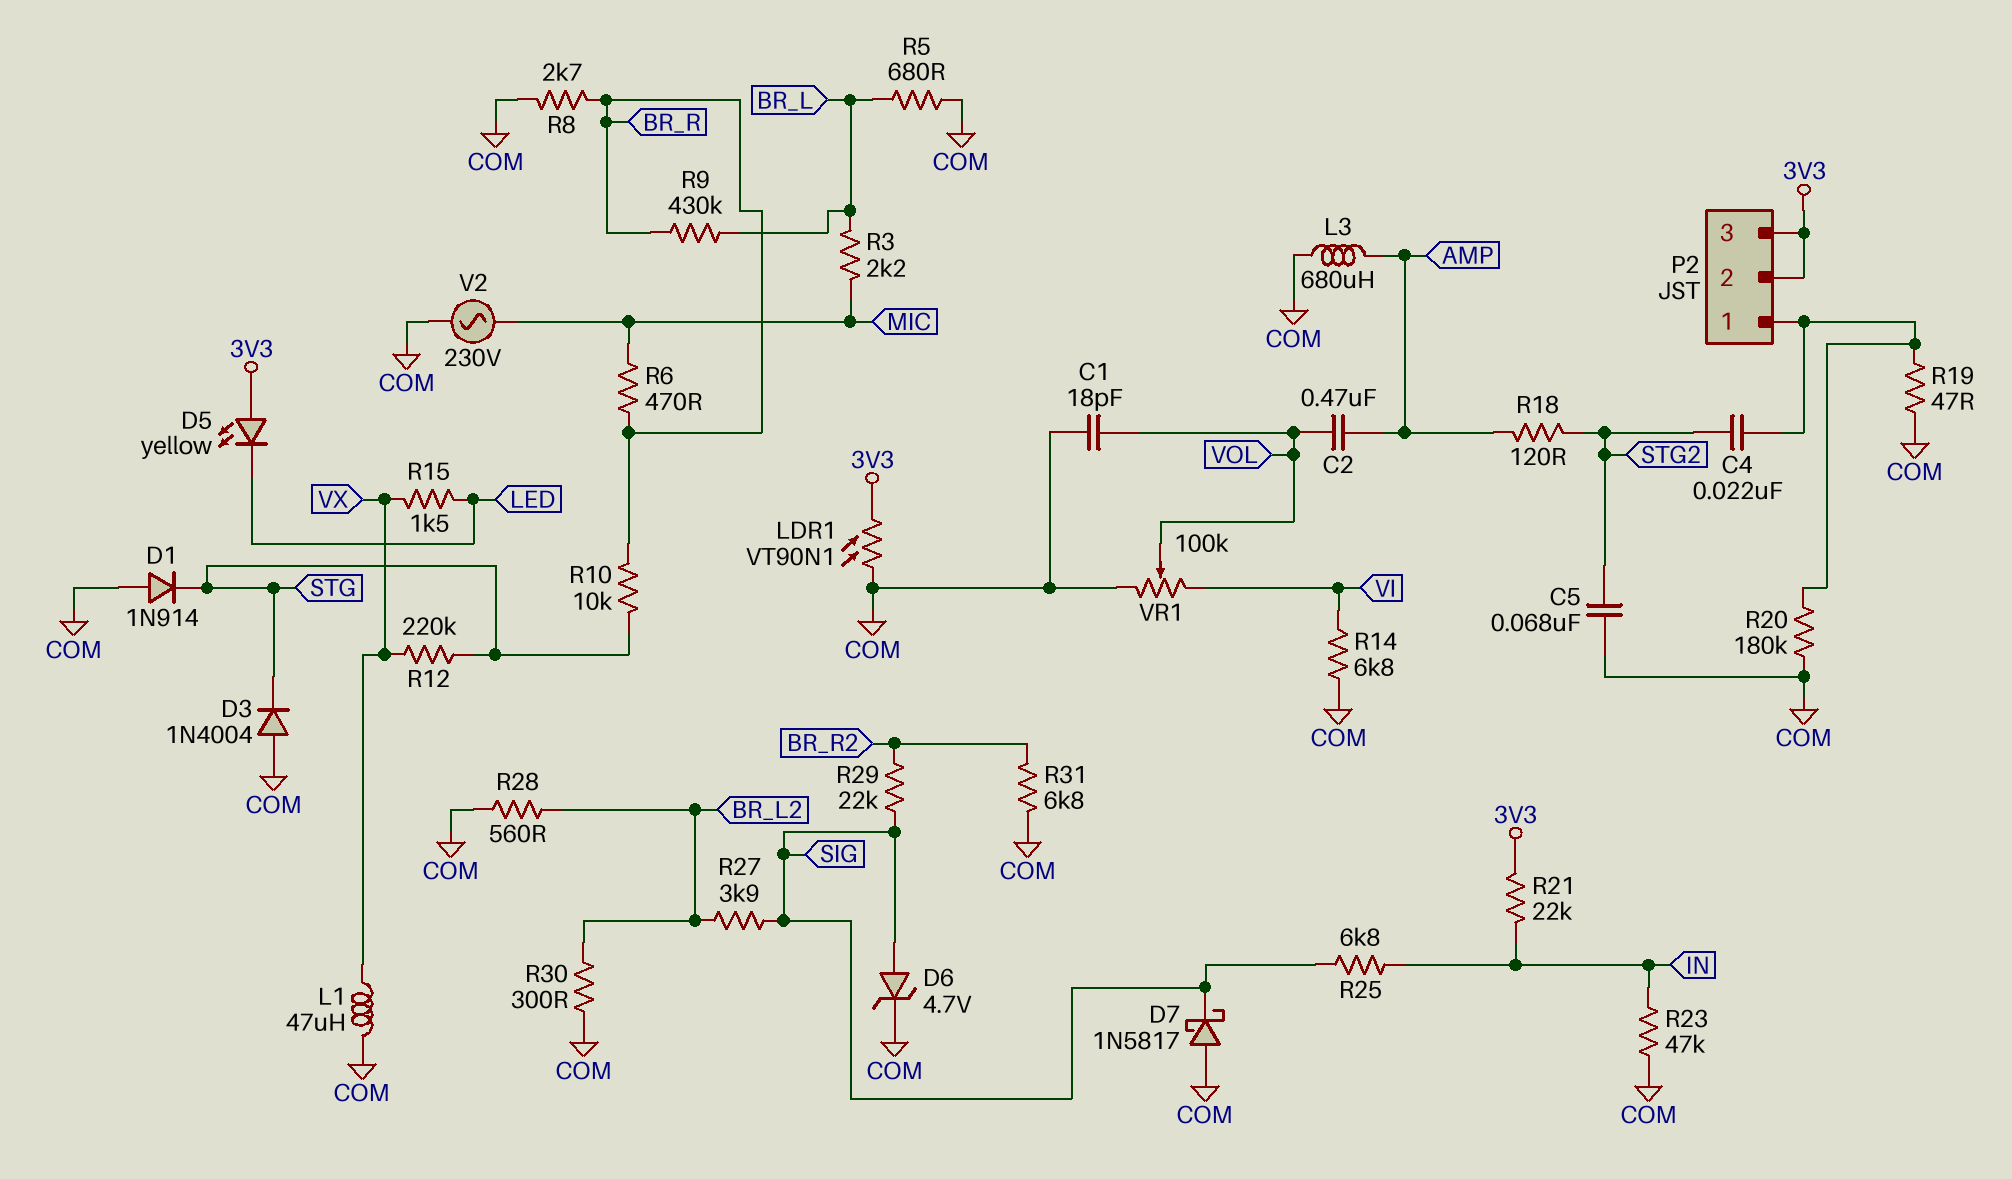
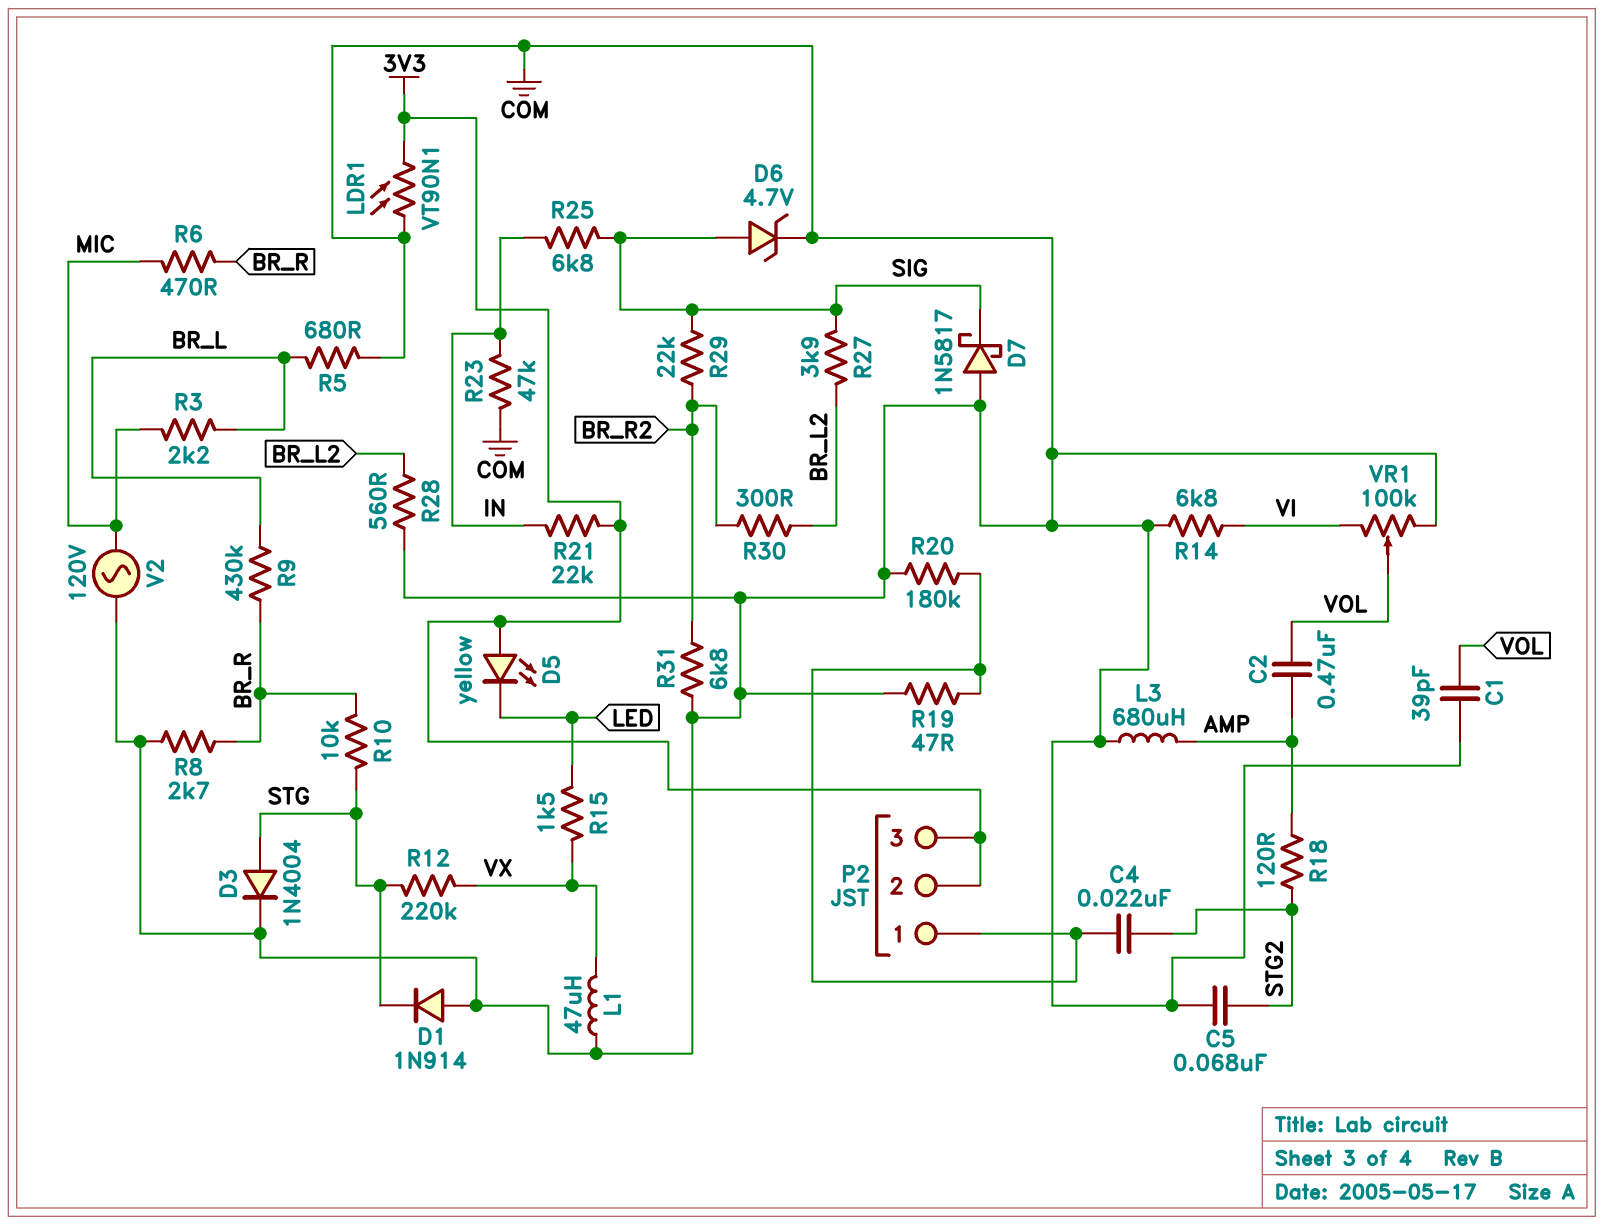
C1: 18pF (COM, VOL) -> 39pF (COM, VOL)
D3: diode 1N4004 (A COM, K STG) -> diode 1N4004 (A STG, K COM)
R30: 300 (BR_L2, COM) -> 300 (BR_L2, BR_R2)
V2: AC 230V (COM, MIC) -> AC 120V (COM, MIC)

